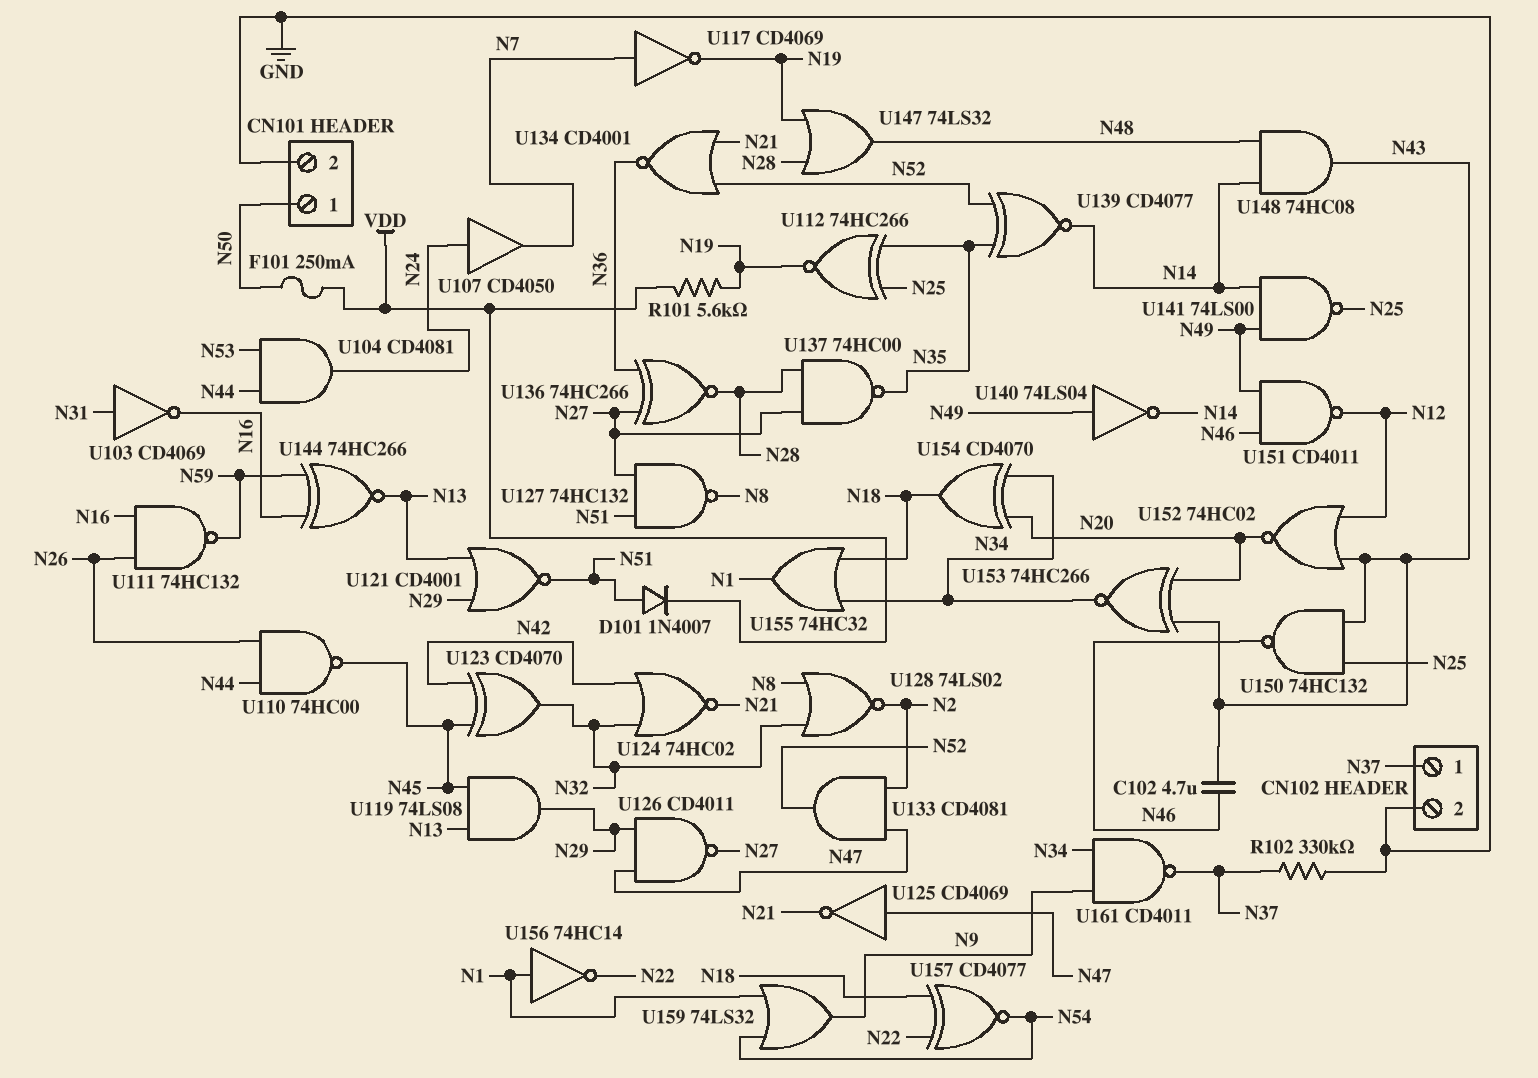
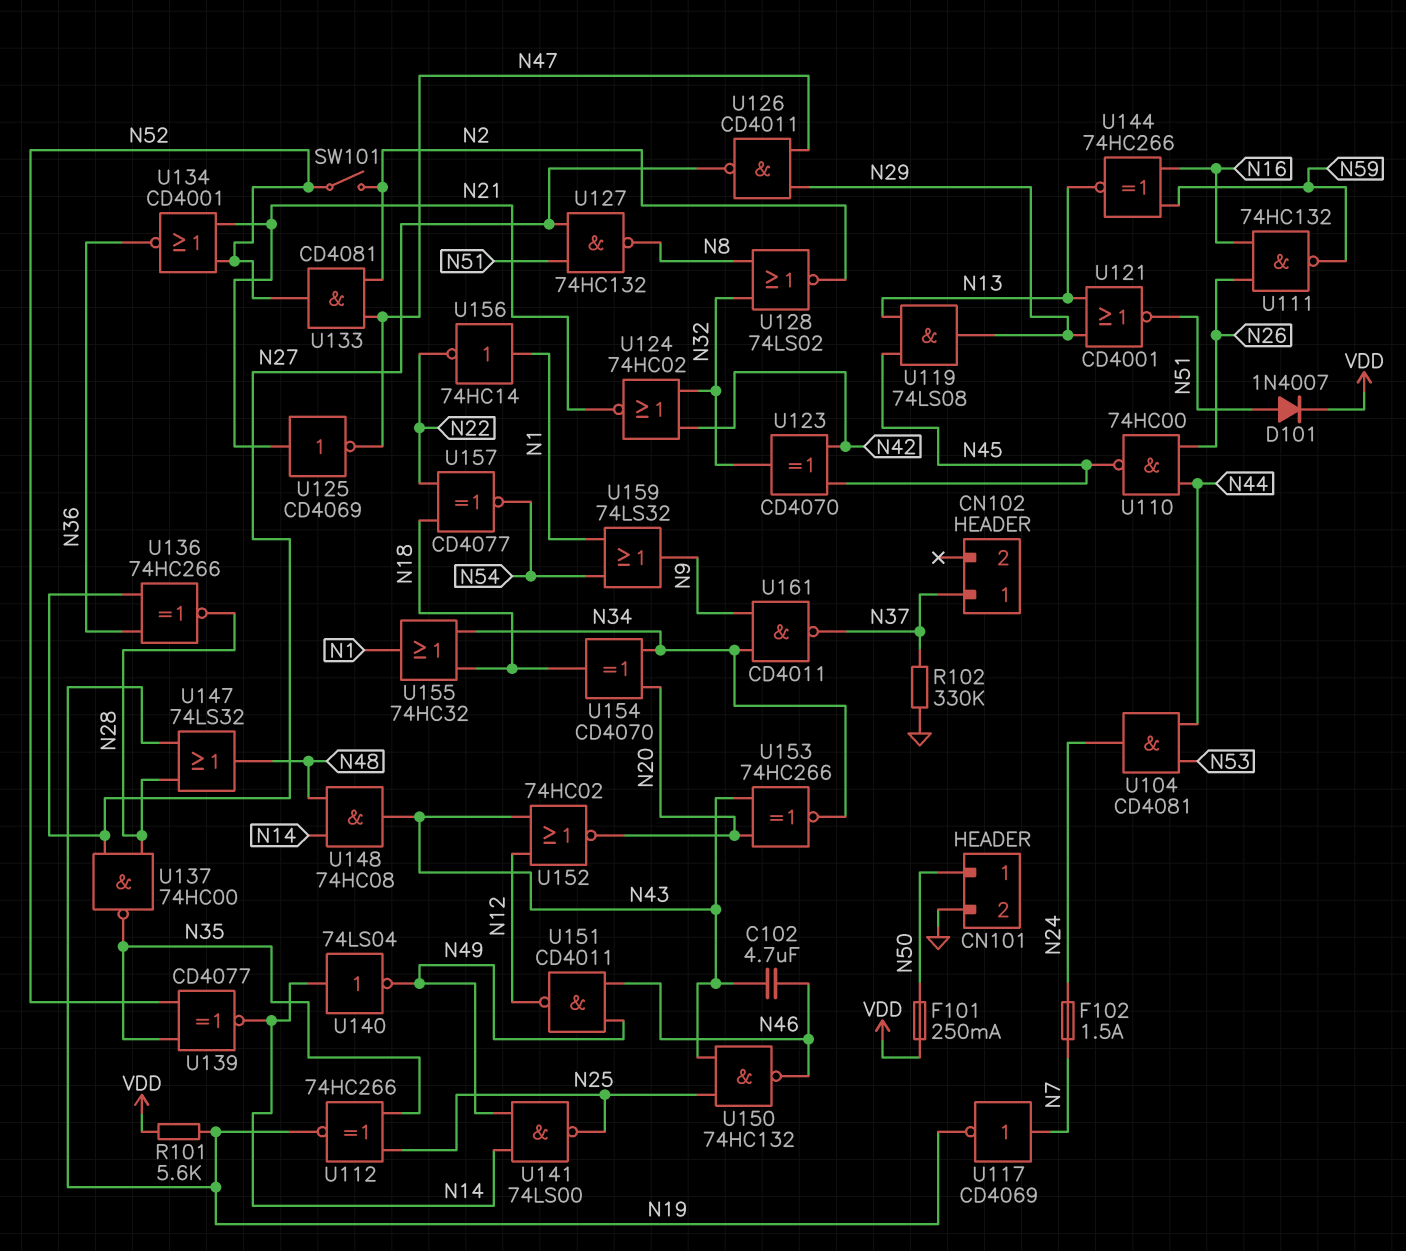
CN102 pin 2: GND -> none
F102: none -> 1.5A (N7, N24)
SW101: none -> switch (N2, N52)
U103: NOT CD4069 (in N31, out N16) -> none
U107: buffer CD4050 (in N24, out N7) -> none
U125: NOT CD4069 (in N47, out N21) -> NOT CD4069 (in N21, out N47)
U140: NOT 74LS04 (in N49, out N14) -> NOT 74LS04 (in N14, out N49)

